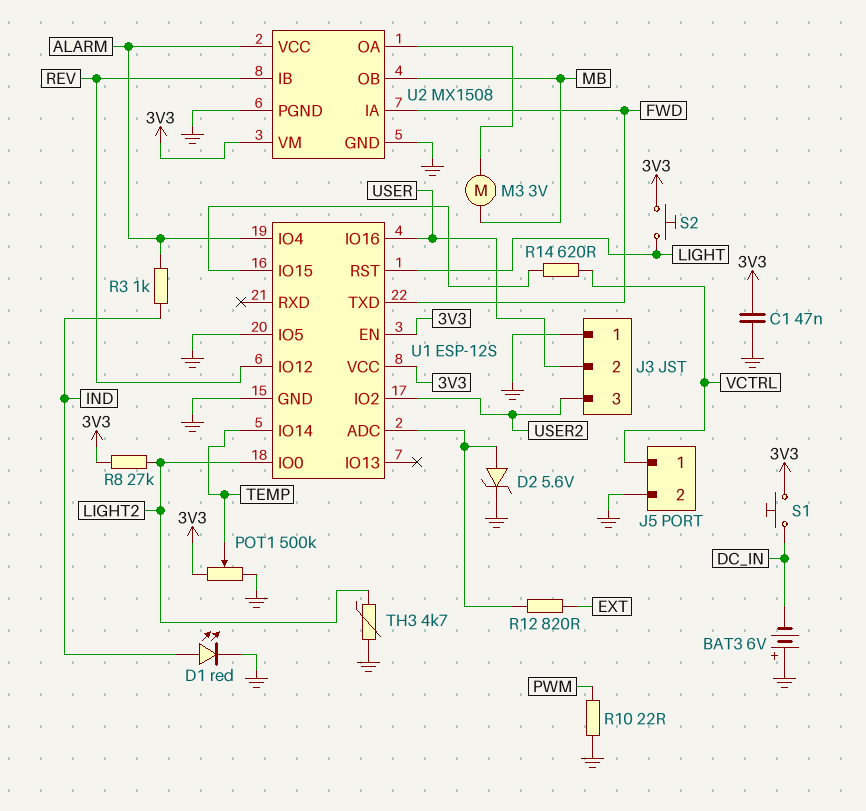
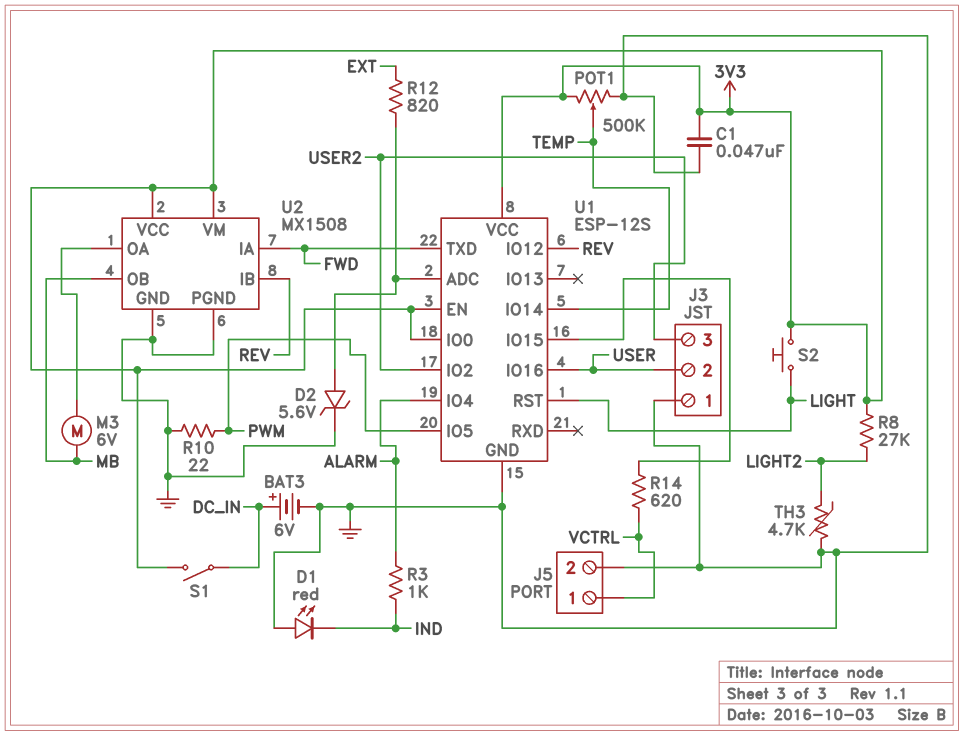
BAT3: 6V (plus GND, minus DC_IN) -> 6V (plus DC_IN, minus GND)
D1: LED red (A IND, K GND) -> LED red (A GND, K IND)
M3: motor 3V (MB, U2/OA) -> motor 6V (MB, U2/OA)
S1: button (3V3, DC_IN) -> switch (3V3, DC_IN)
U1 pin IO0: LIGHT2 -> 3V3
U1 pin IO5: GND -> PWM
U2 pin VCC: ALARM -> 3V3

